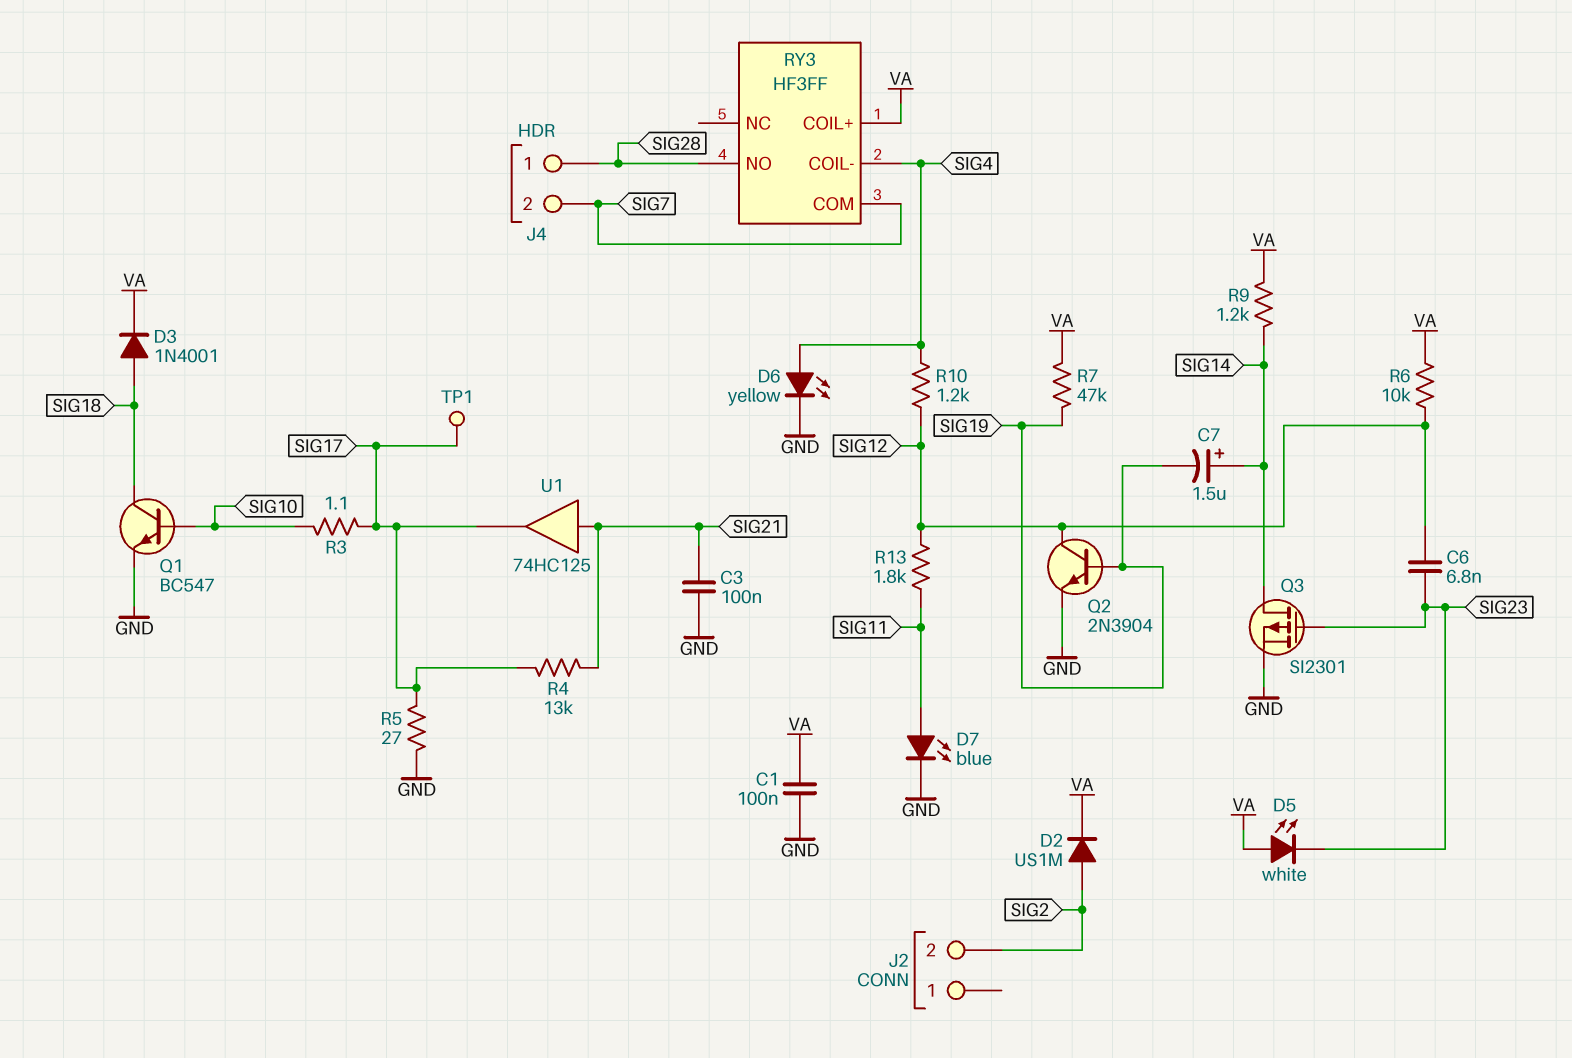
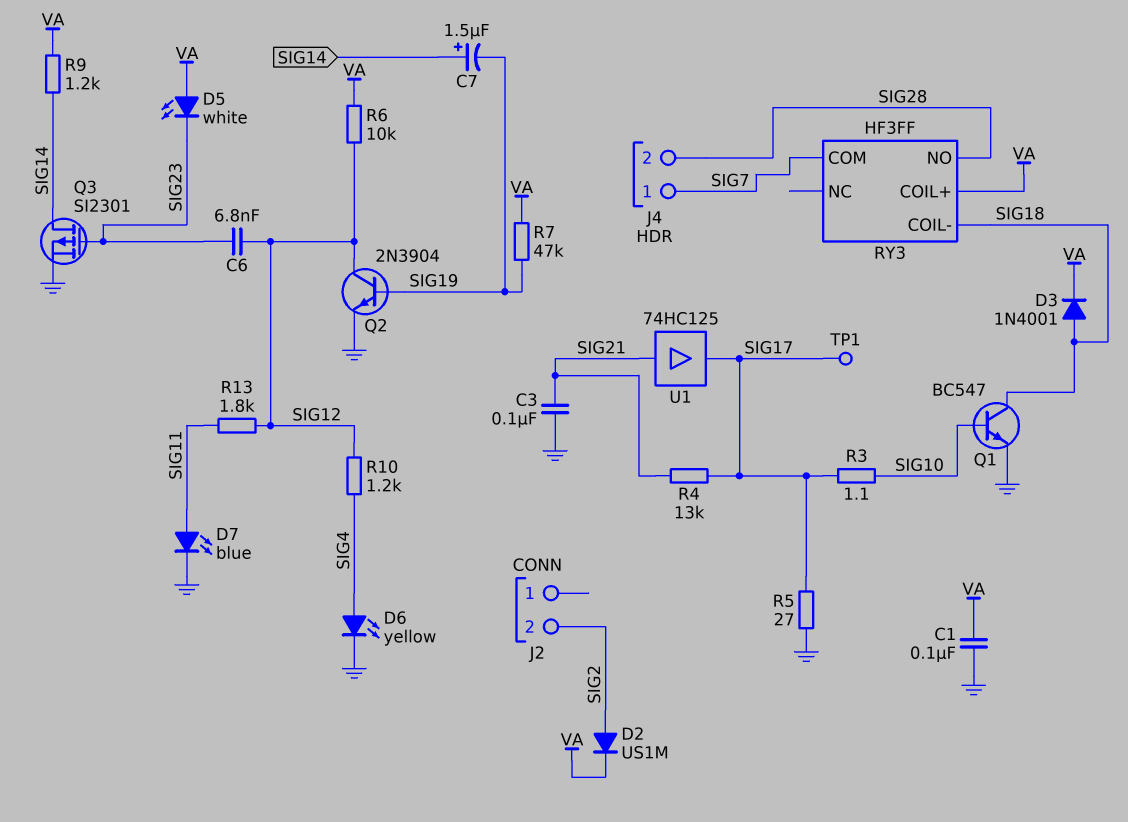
J4 pin 1: SIG28 -> SIG7
J4 pin 2: SIG7 -> SIG28
RY3 pin COIL-: SIG4 -> SIG18

